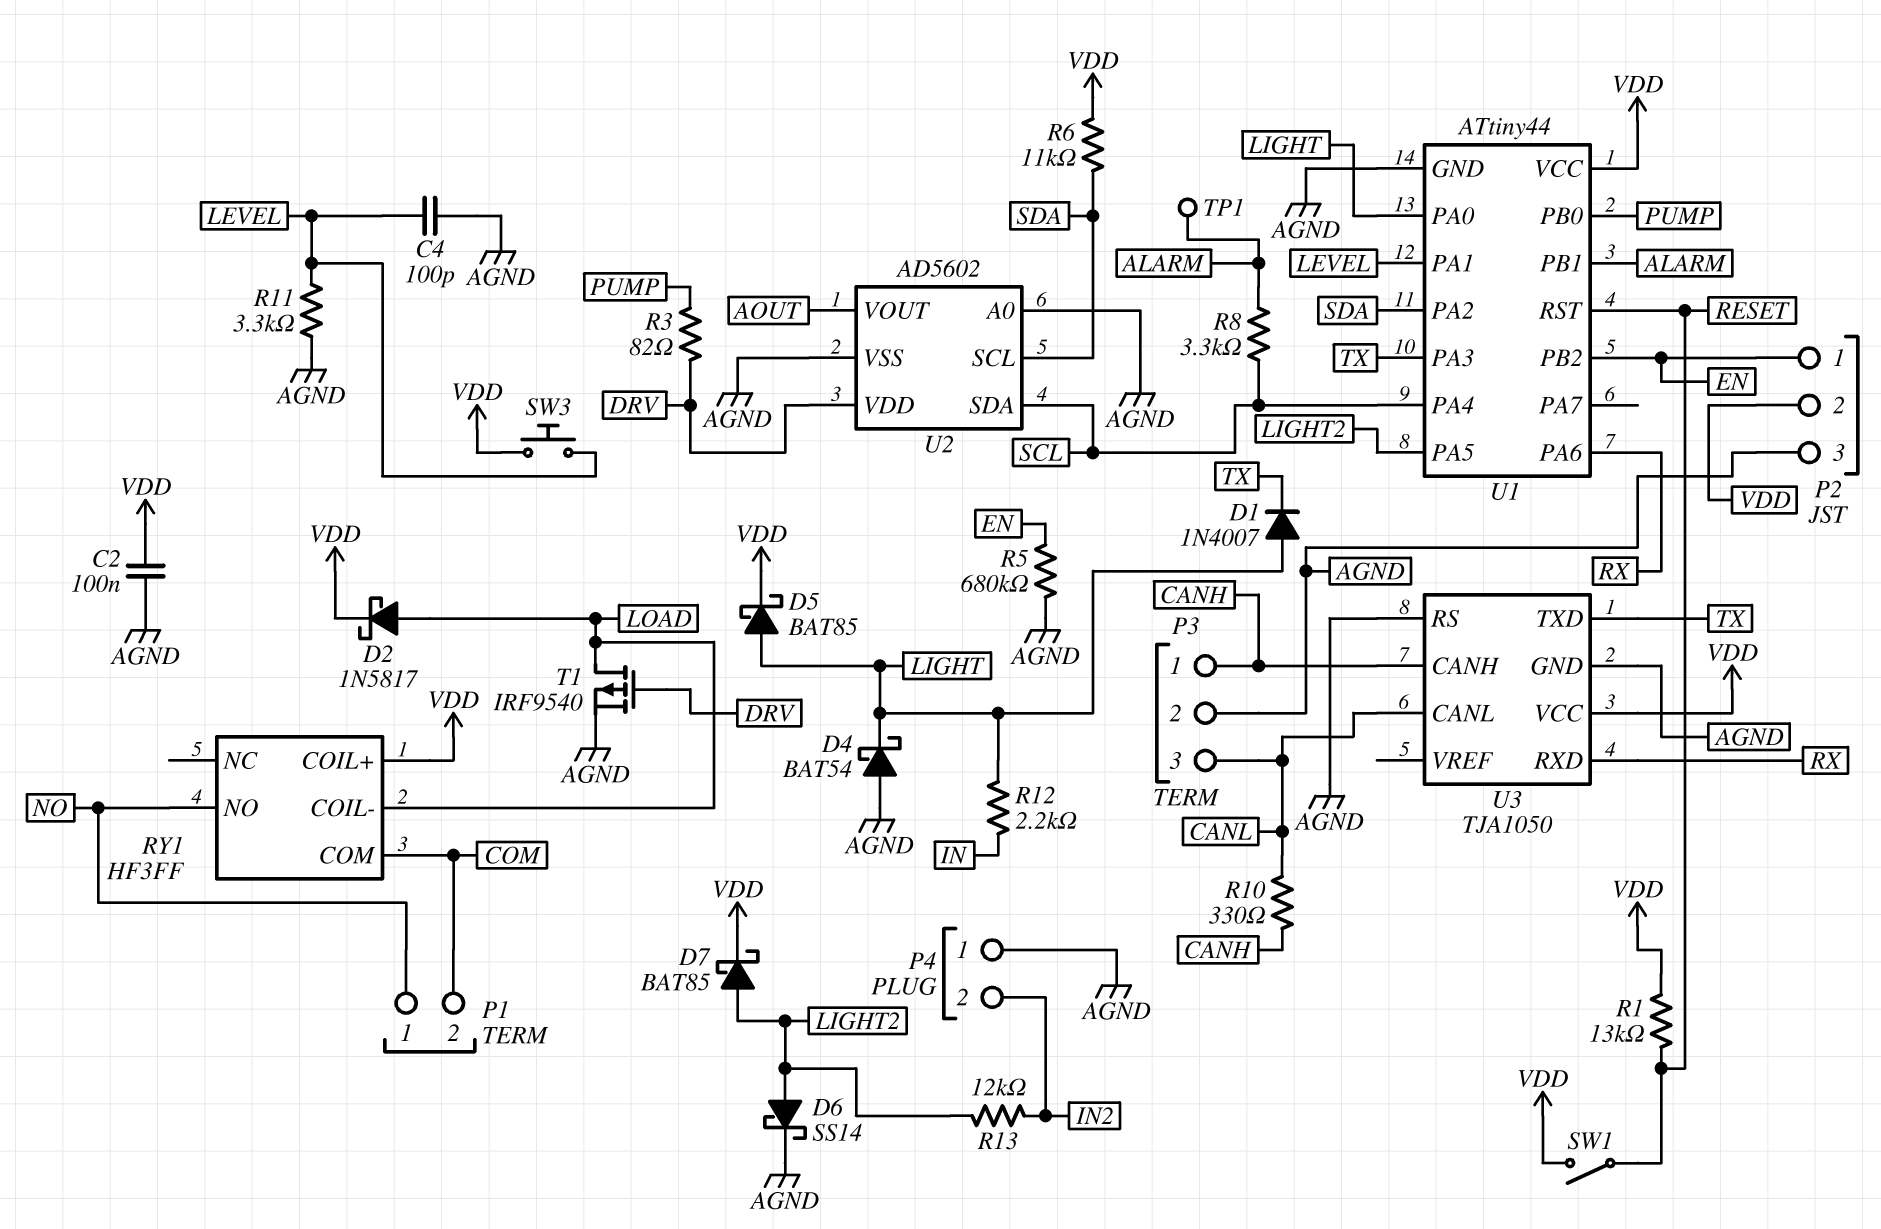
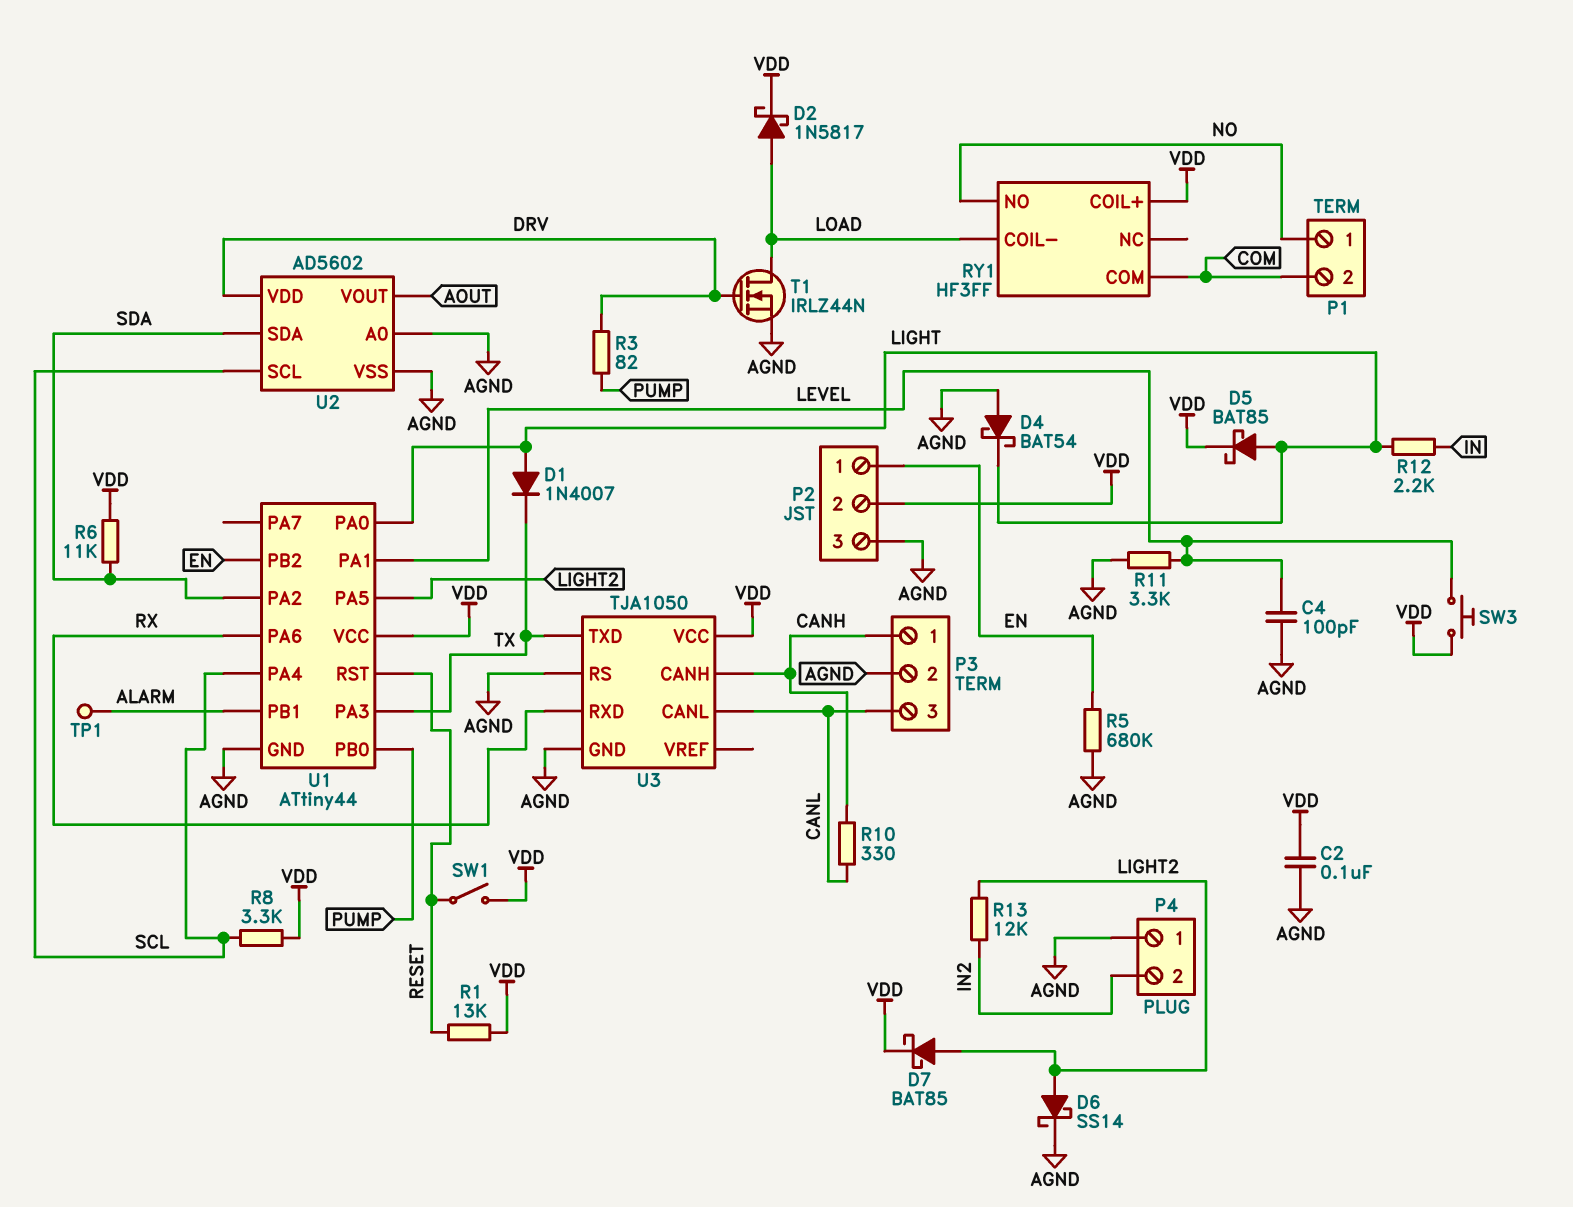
R8: 3.3k (ALARM, SCL) -> 3.3k (SCL, VDD)
T1: PMOS IRF9540 (G DRV, D LOAD, S AGND) -> NMOS IRLZ44N (G DRV, D LOAD, S AGND)
U2 pin SCL: SDA -> SCL
U2 pin SDA: SCL -> SDA

